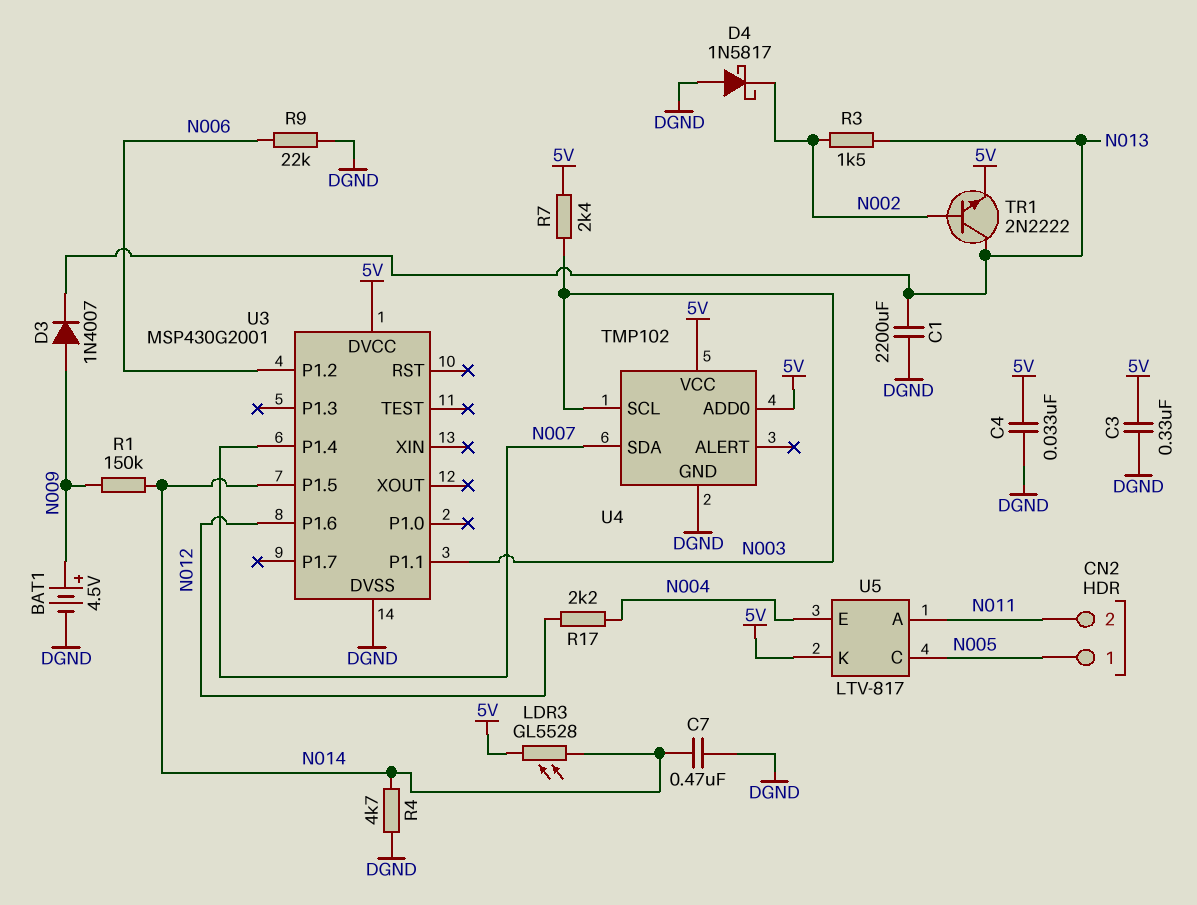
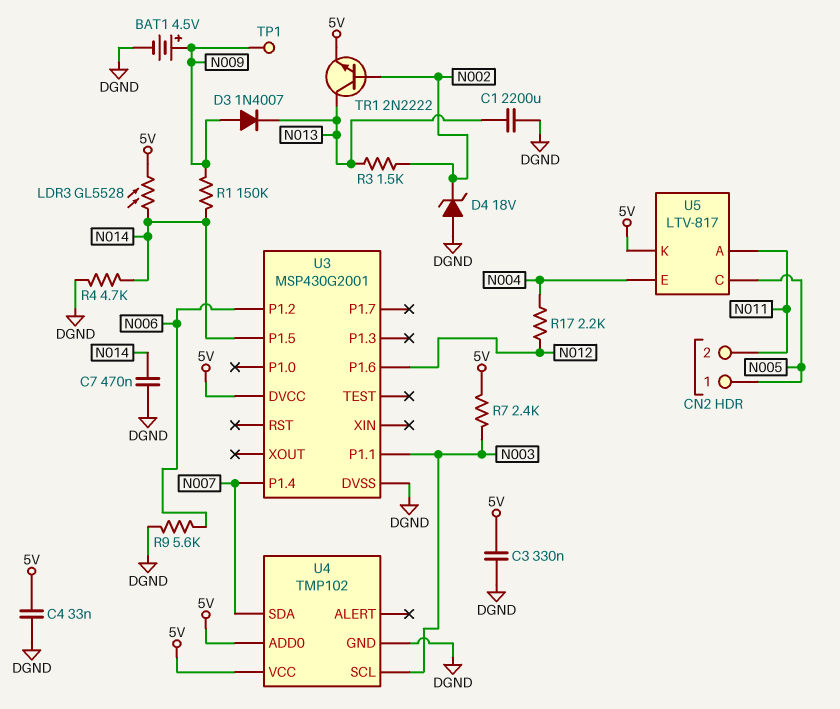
D4: schottky 1N5817 (A DGND, K N002) -> zener 18V (A DGND, K N002)
R9: 22k (DGND, N006) -> 5.6k (DGND, N006)
TP1: none -> test point (N009)

